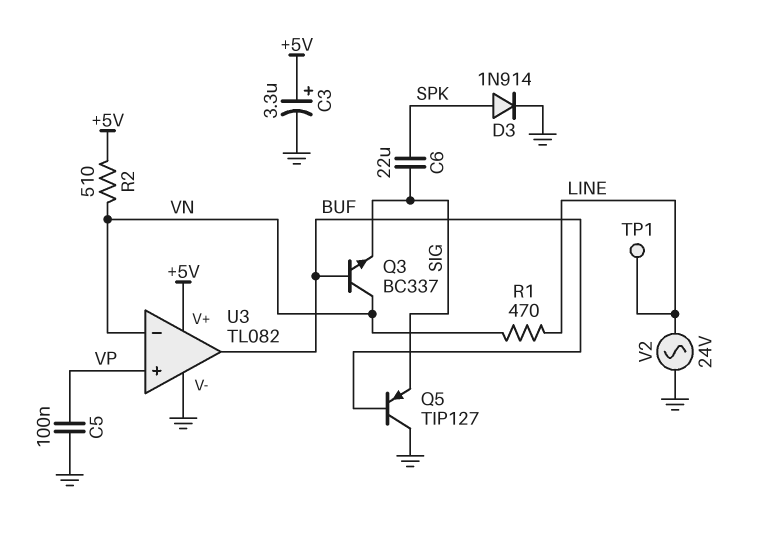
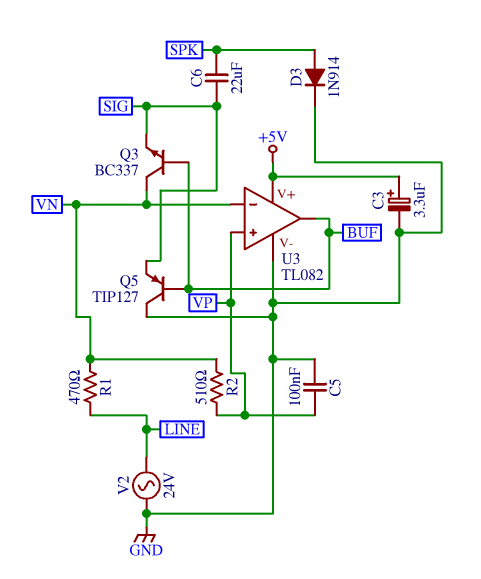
R2: 510 (+5V, VN) -> 510 (VN, VP)
TP1: test point (LINE) -> none

